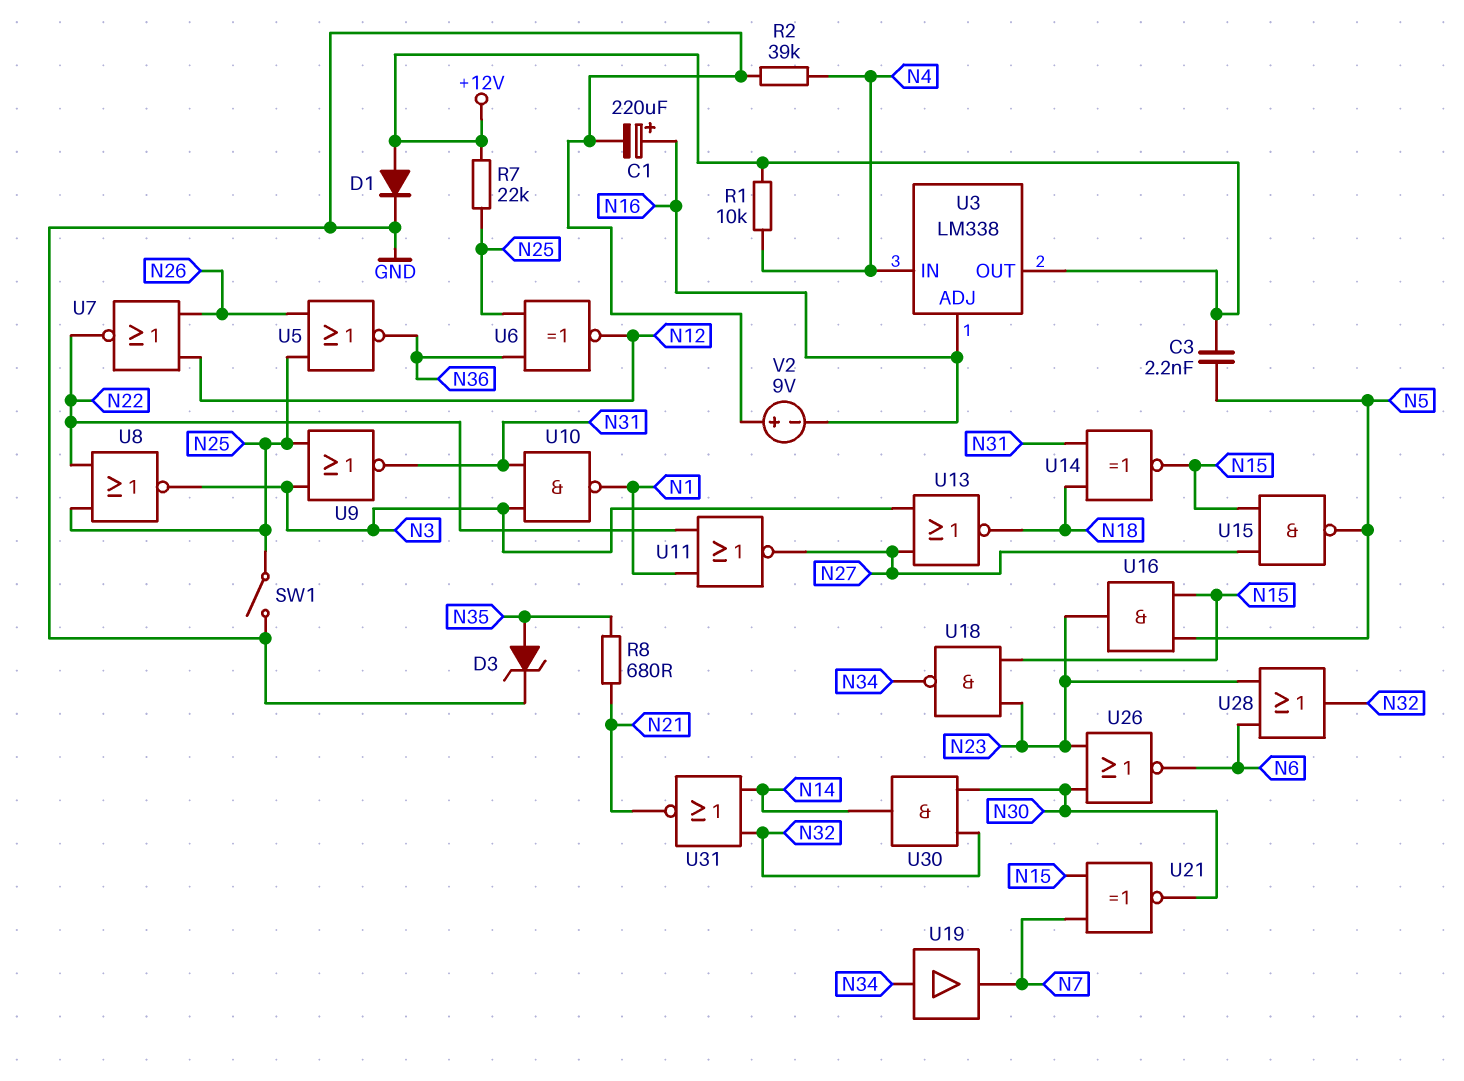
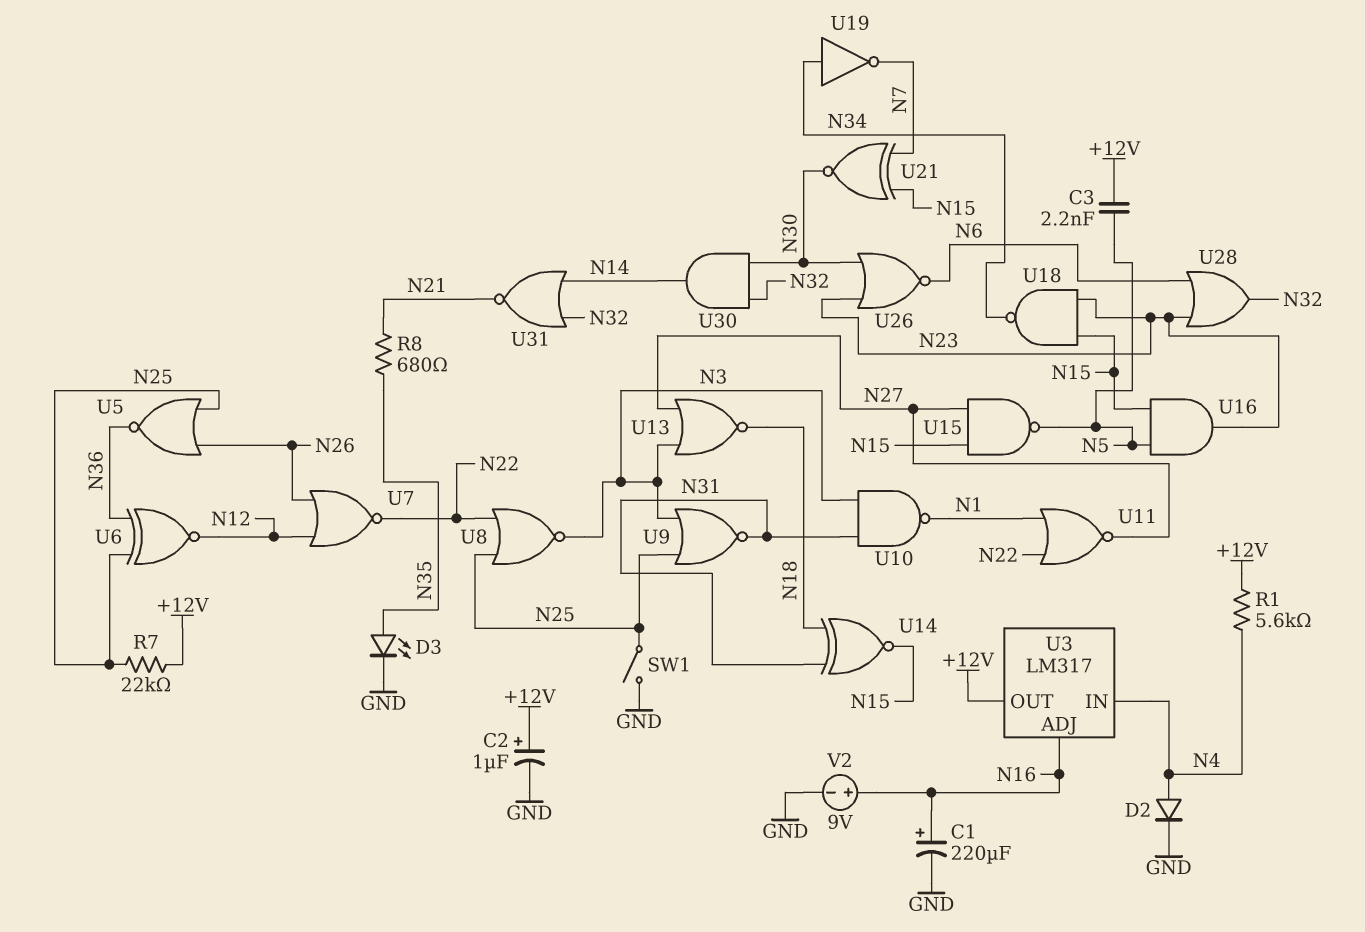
C2: none -> 1uF (plus +12V, minus GND)
D1: diode (A +12V, K GND) -> none
D2: none -> diode (A N4, K GND)
D3: zener (A N35, K GND) -> LED (A N35, K GND)
R1: 10k (+12V, N4) -> 5.6k (+12V, N4)
R2: 39k (GND, N4) -> none
U3: LM338 -> LM317
U19: buffer (in N34, out N7) -> NOT (in N34, out N7)
V2: 9V (plus GND, minus N16) -> 9V (plus N16, minus GND)

